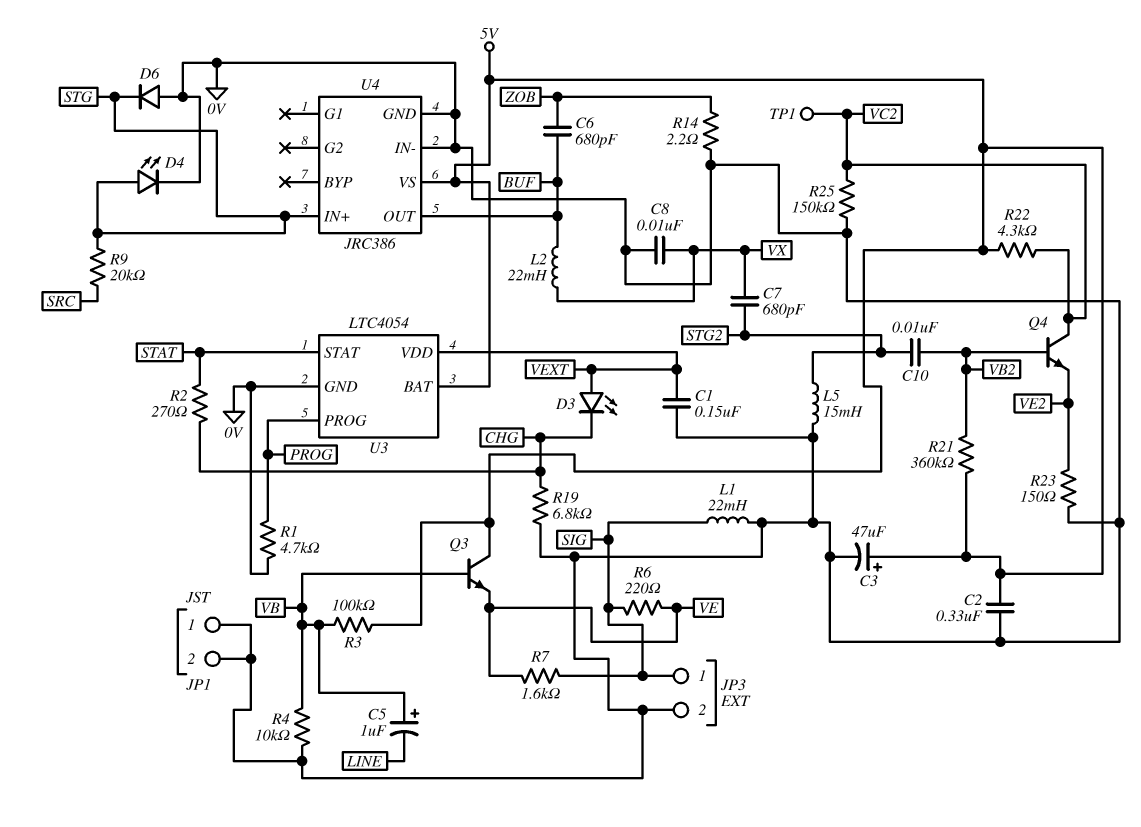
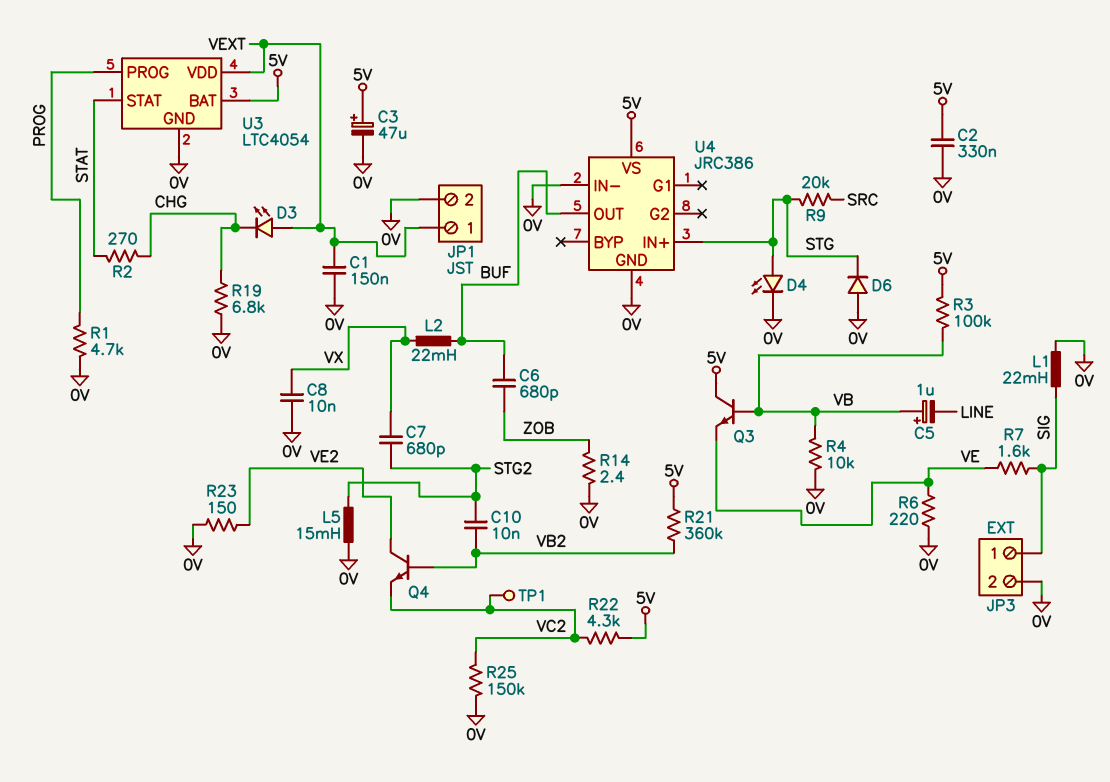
JP1 pin 1: 0V -> VEXT
Q4: NPN (B VB2, C VC2, E VE2) -> NPN (B VB2, C VE2, E VC2)
R6: 220 (SIG, VE) -> 220 (0V, VE)
R14: 2.2 (0V, ZOB) -> 2.4 (0V, ZOB)

